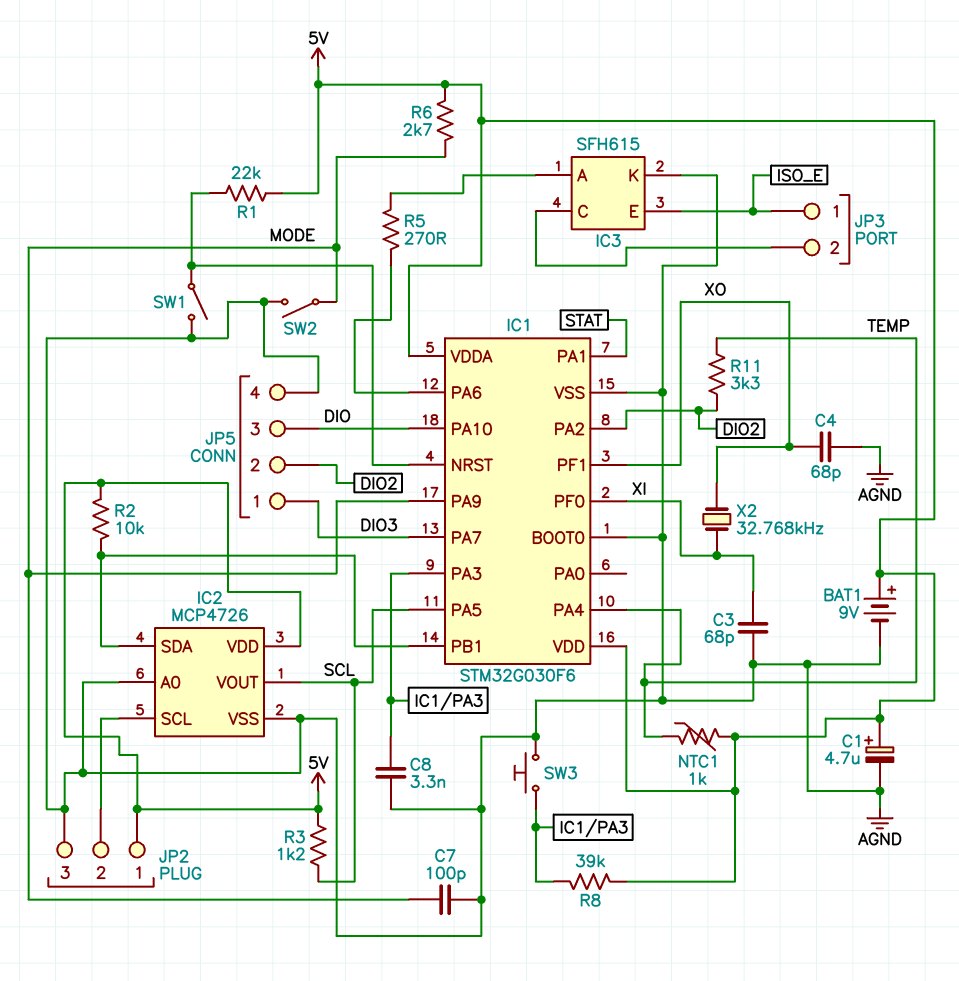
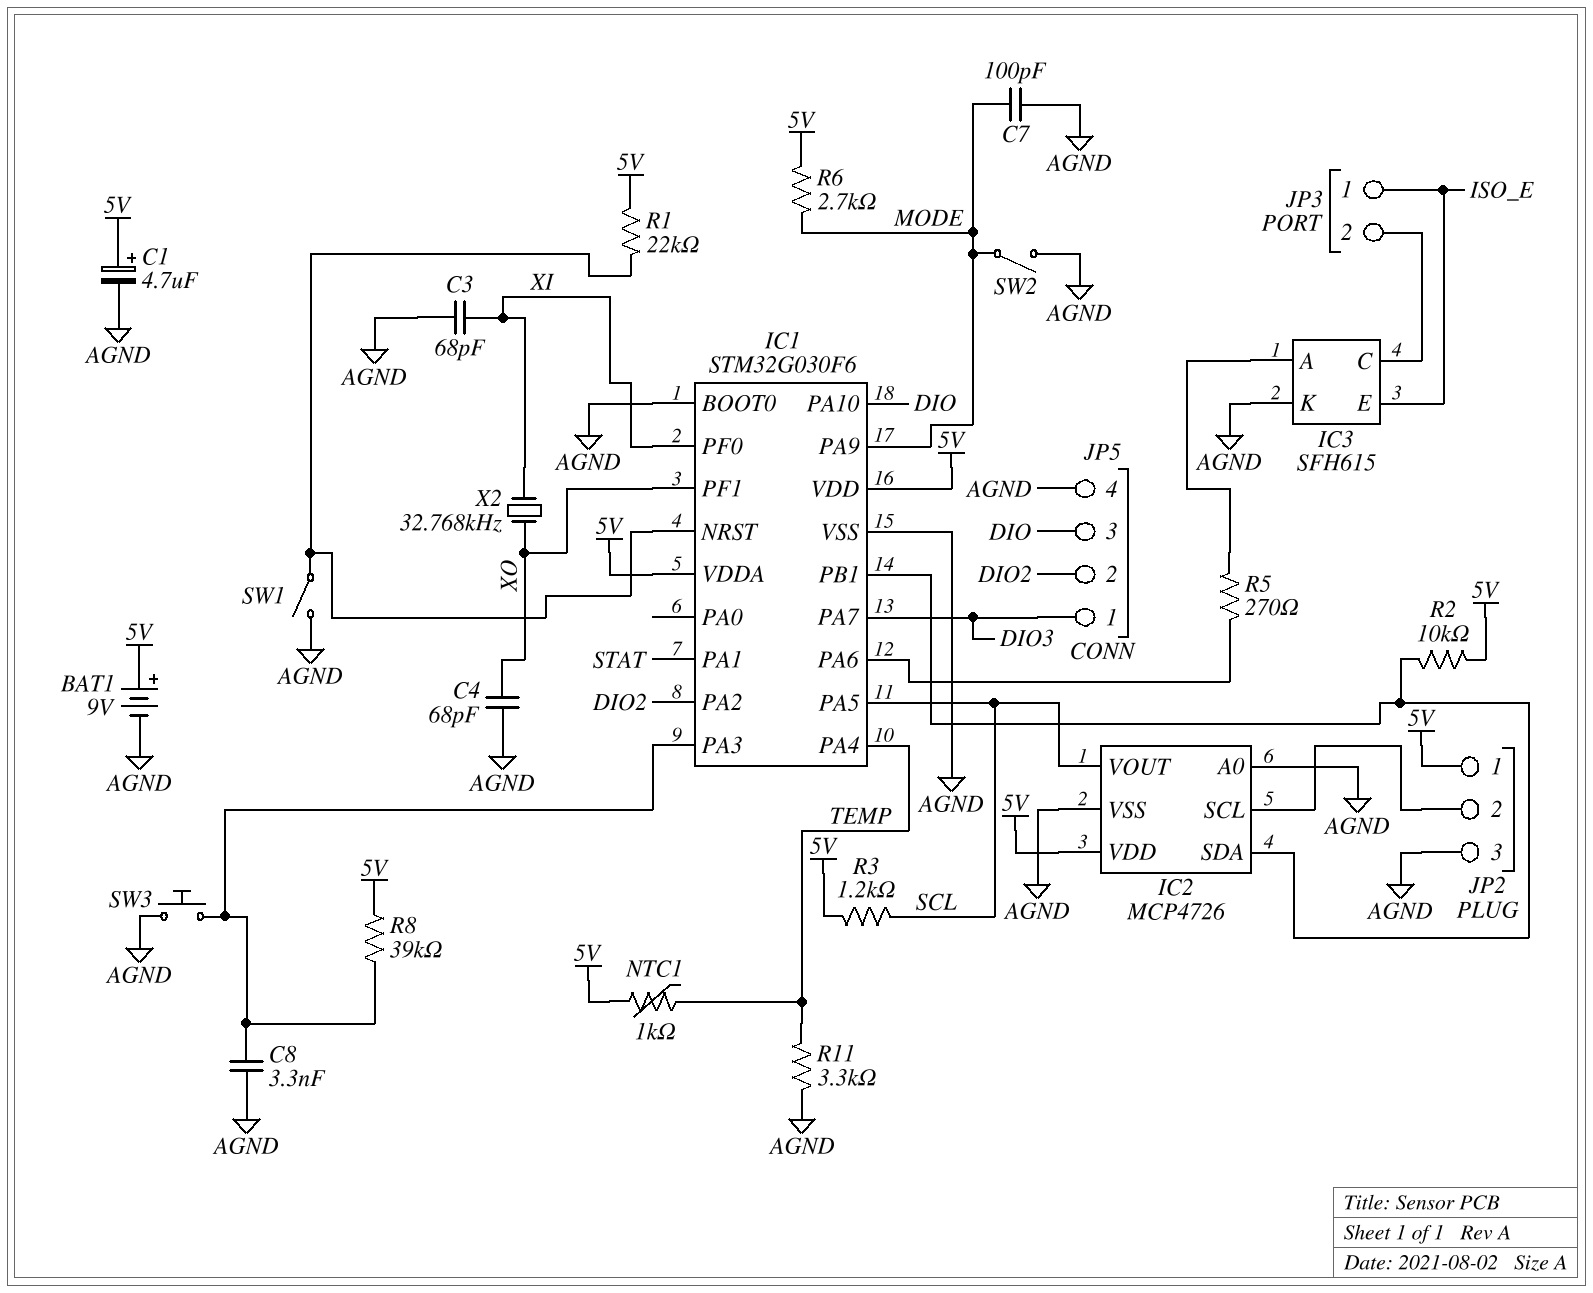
R11: 3.3k (DIO2, TEMP) -> 3.3k (AGND, TEMP)

